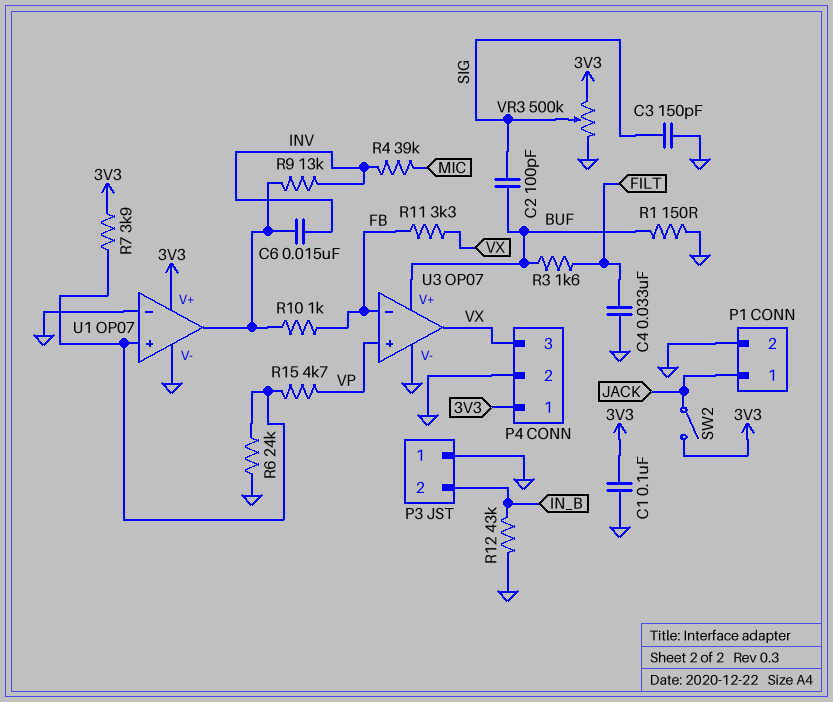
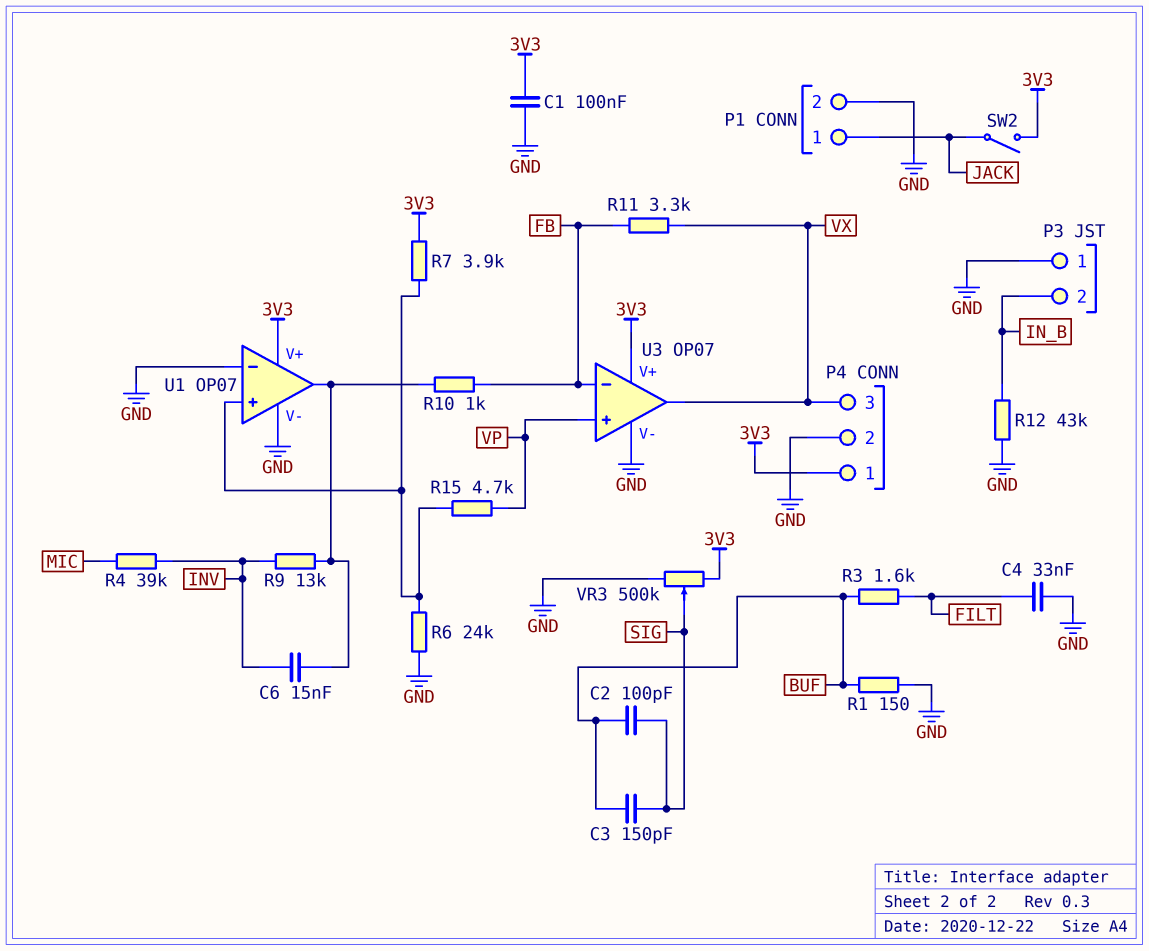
C3: 150pF (GND, SIG) -> 150pF (BUF, SIG)
U3 pin V+: BUF -> 3V3

